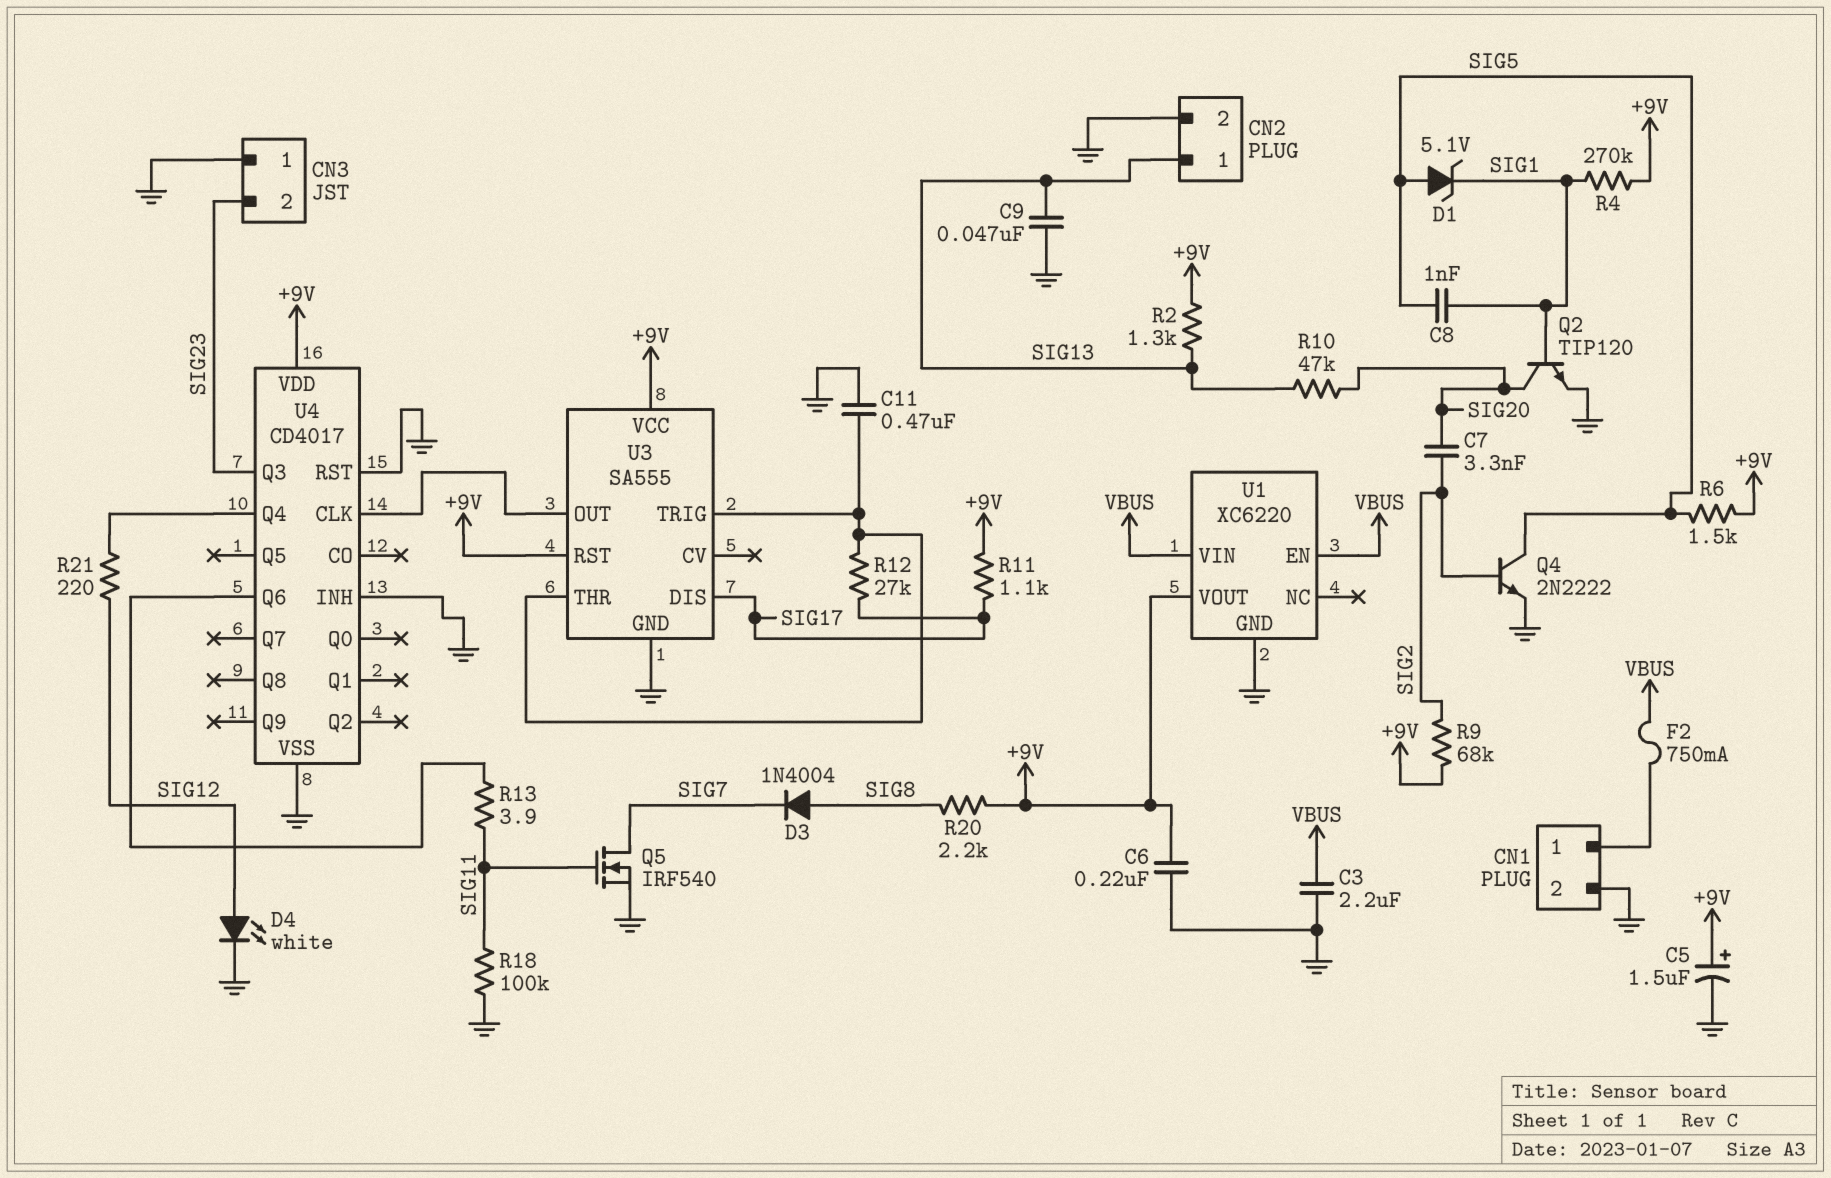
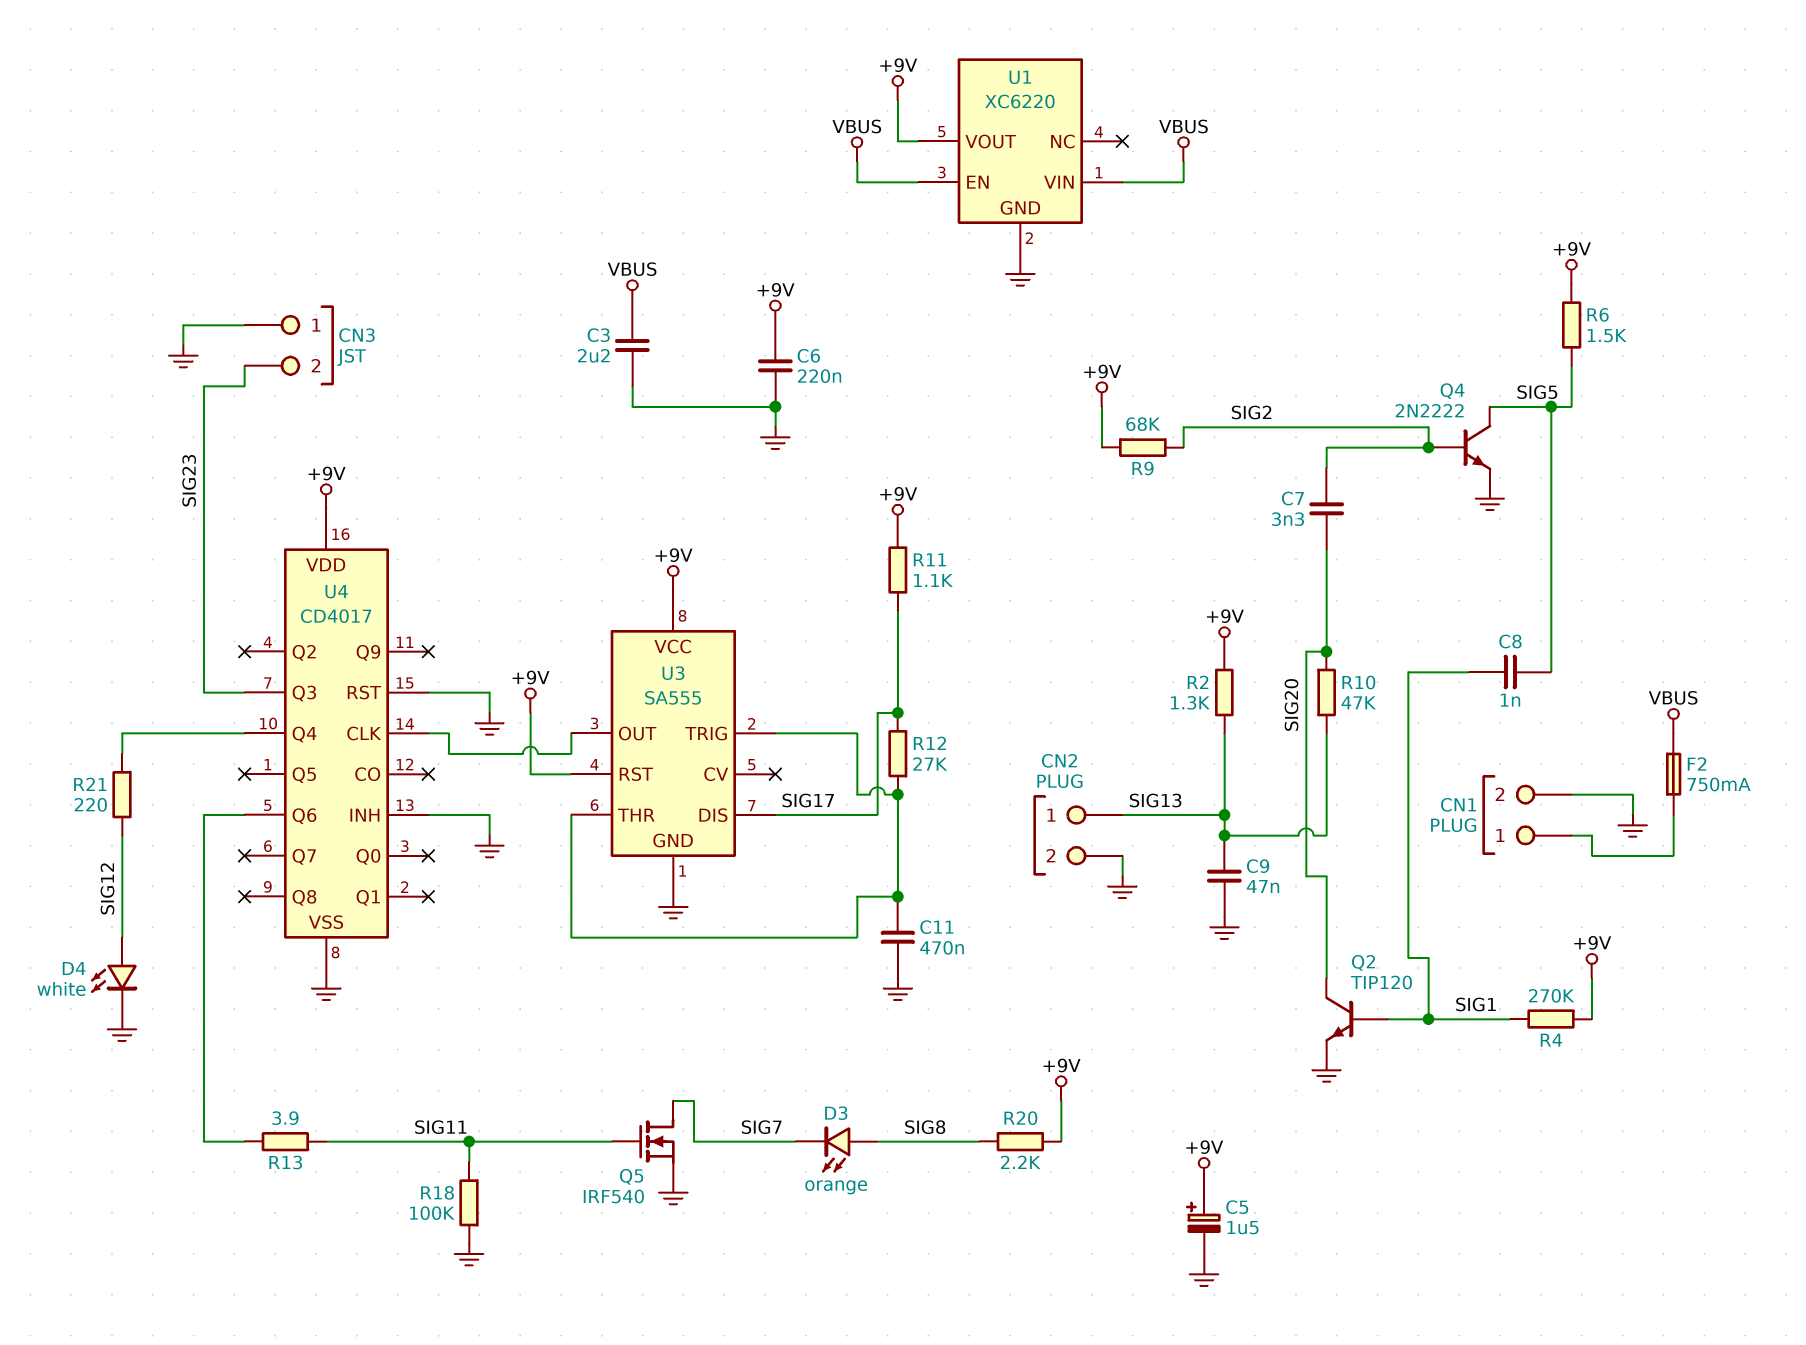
D1: zener 5.1V (A SIG5, K SIG1) -> none
D3: diode 1N4004 (A SIG8, K SIG7) -> LED orange (A SIG8, K SIG7)

